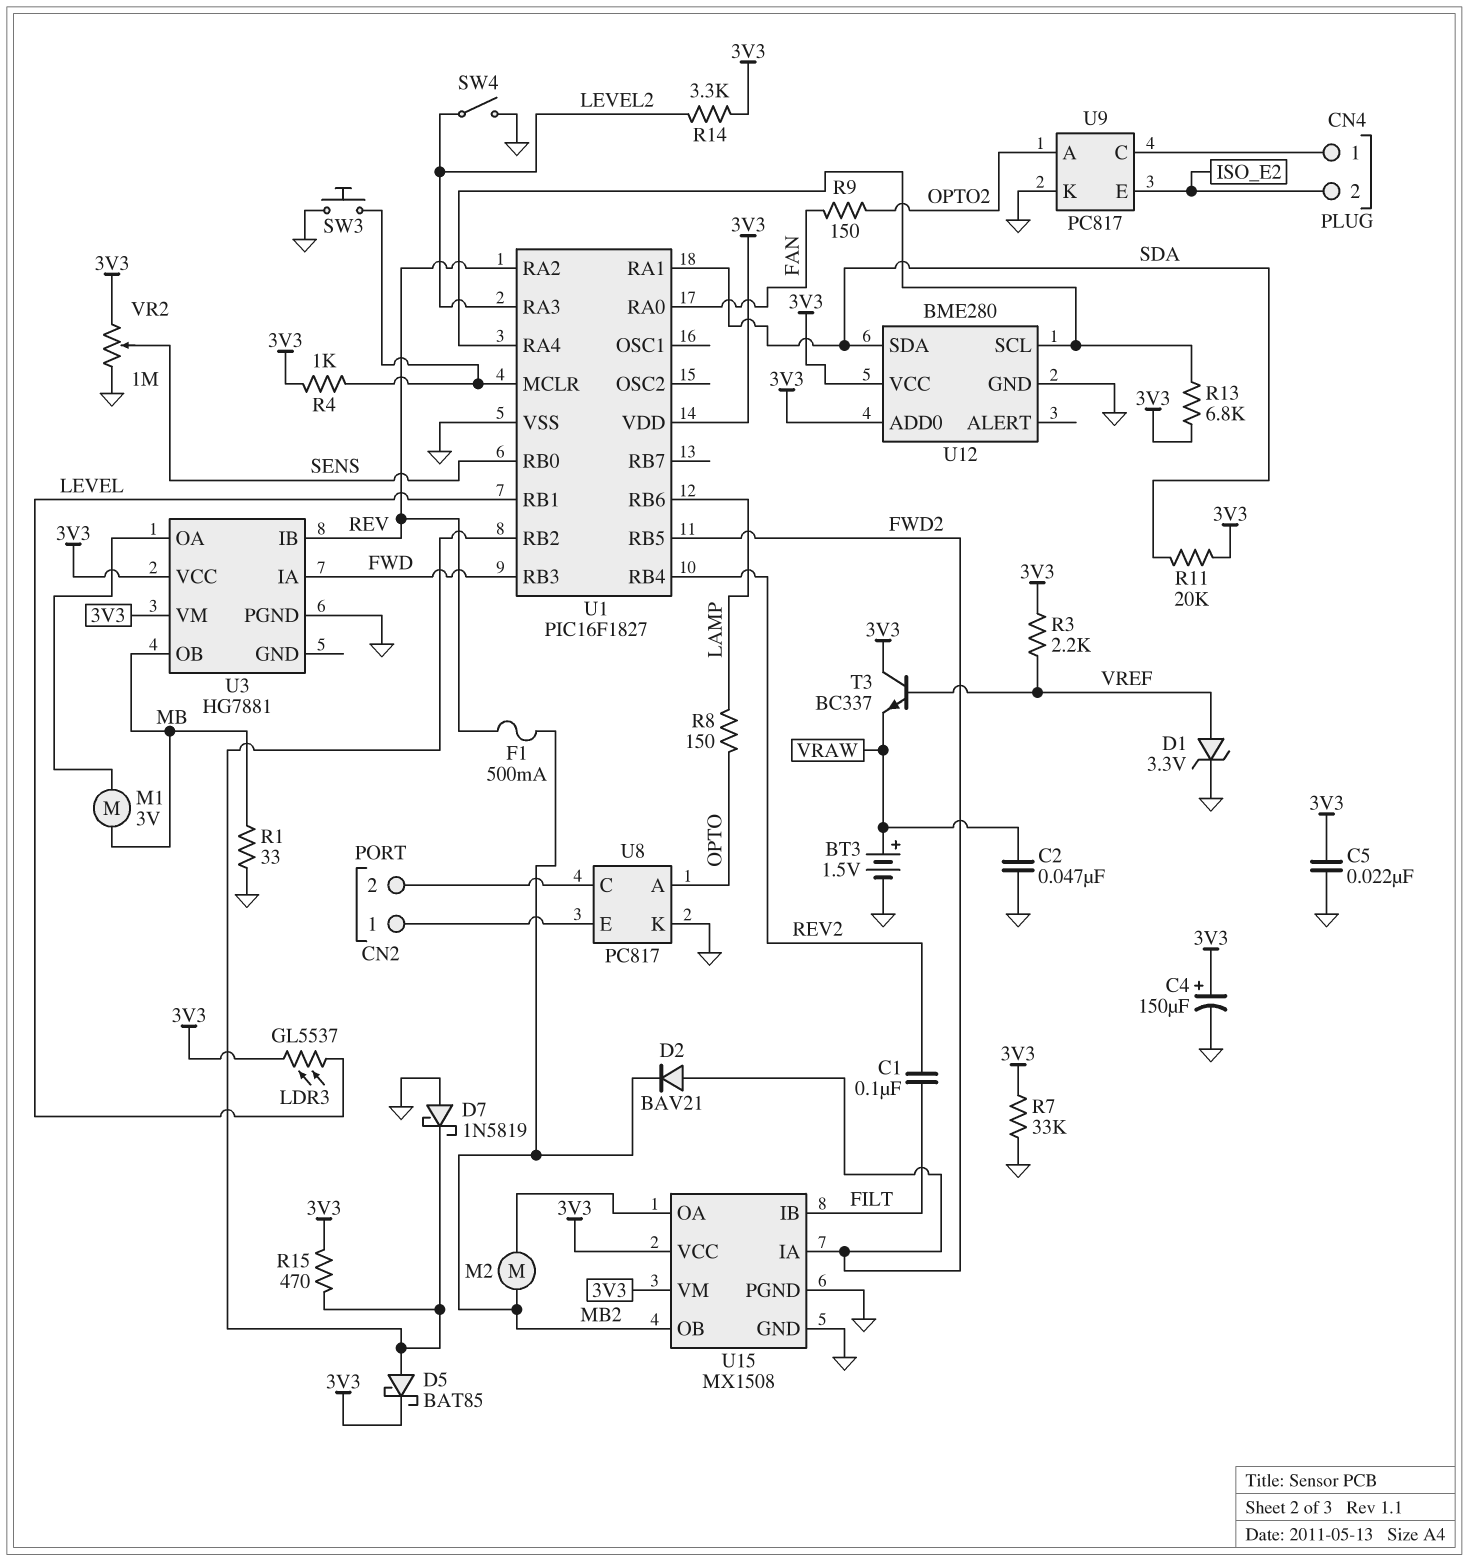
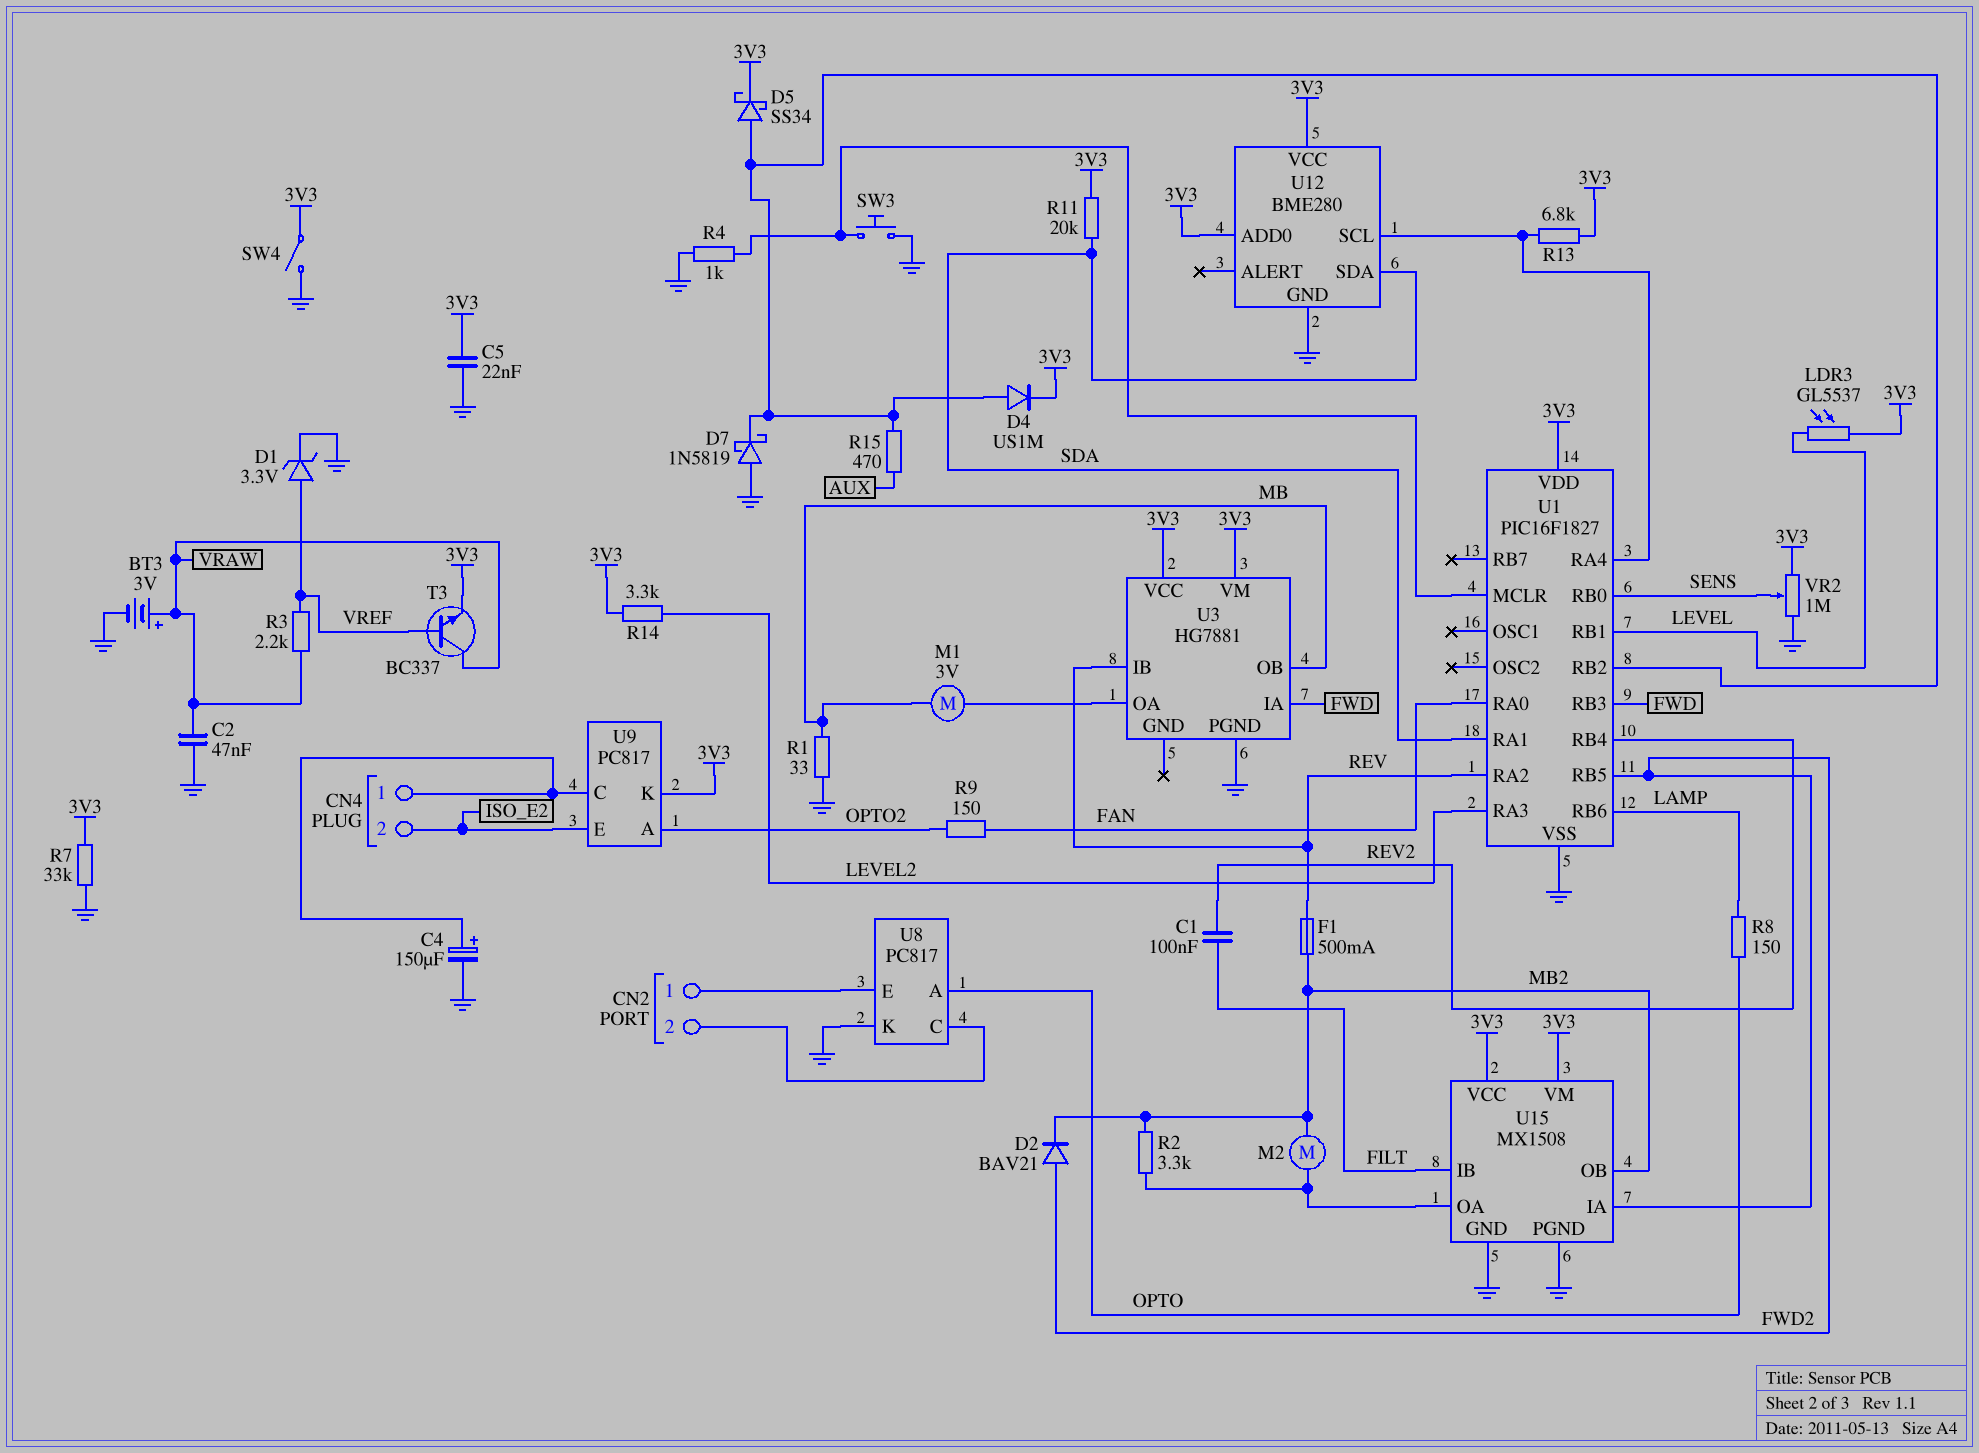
BT3: 1.5V (plus VRAW, minus GND) -> 3V (plus VRAW, minus GND)
C4: 150uF (plus 3V3, minus GND) -> 150uF (plus CN4/1, minus GND)
D4: none -> diode US1M (A U1/RB2, K 3V3)
D5: schottky BAT85 (A U1/RB2, K 3V3) -> schottky SS34 (A U1/RB2, K 3V3)
R2: none -> 3.3k (MB2, U15/OA)
R3: 2.2k (3V3, VREF) -> 2.2k (VRAW, VREF)
R4: 1k (3V3, U1/MCLR) -> 1k (GND, U1/MCLR)
R15: 470 (3V3, U1/RB2) -> 470 (AUX, U1/RB2)
SW4: switch (GND, LEVEL2) -> switch (3V3, GND)
T3: NPN BC337 (B VREF, C 3V3, E VRAW) -> NPN BC337 (B VREF, C VRAW, E 3V3)
U9 pin K: GND -> 3V3

